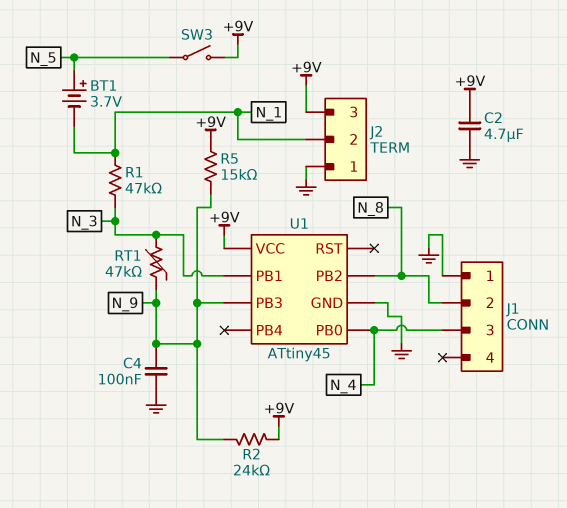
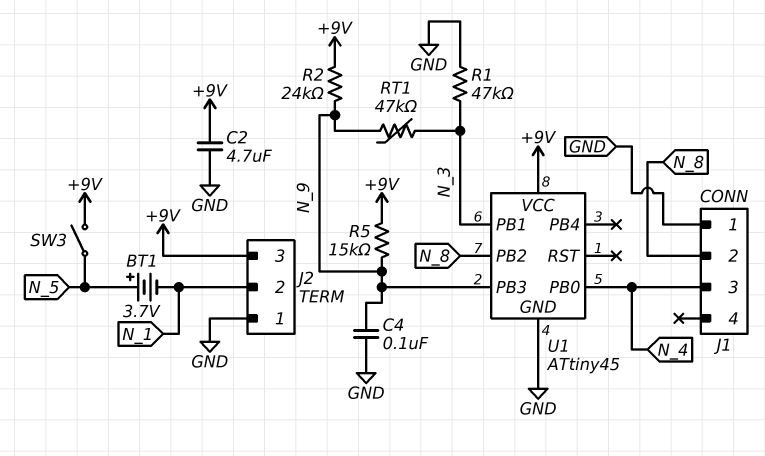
R1: 47k (N_1, N_3) -> 47k (GND, N_3)

